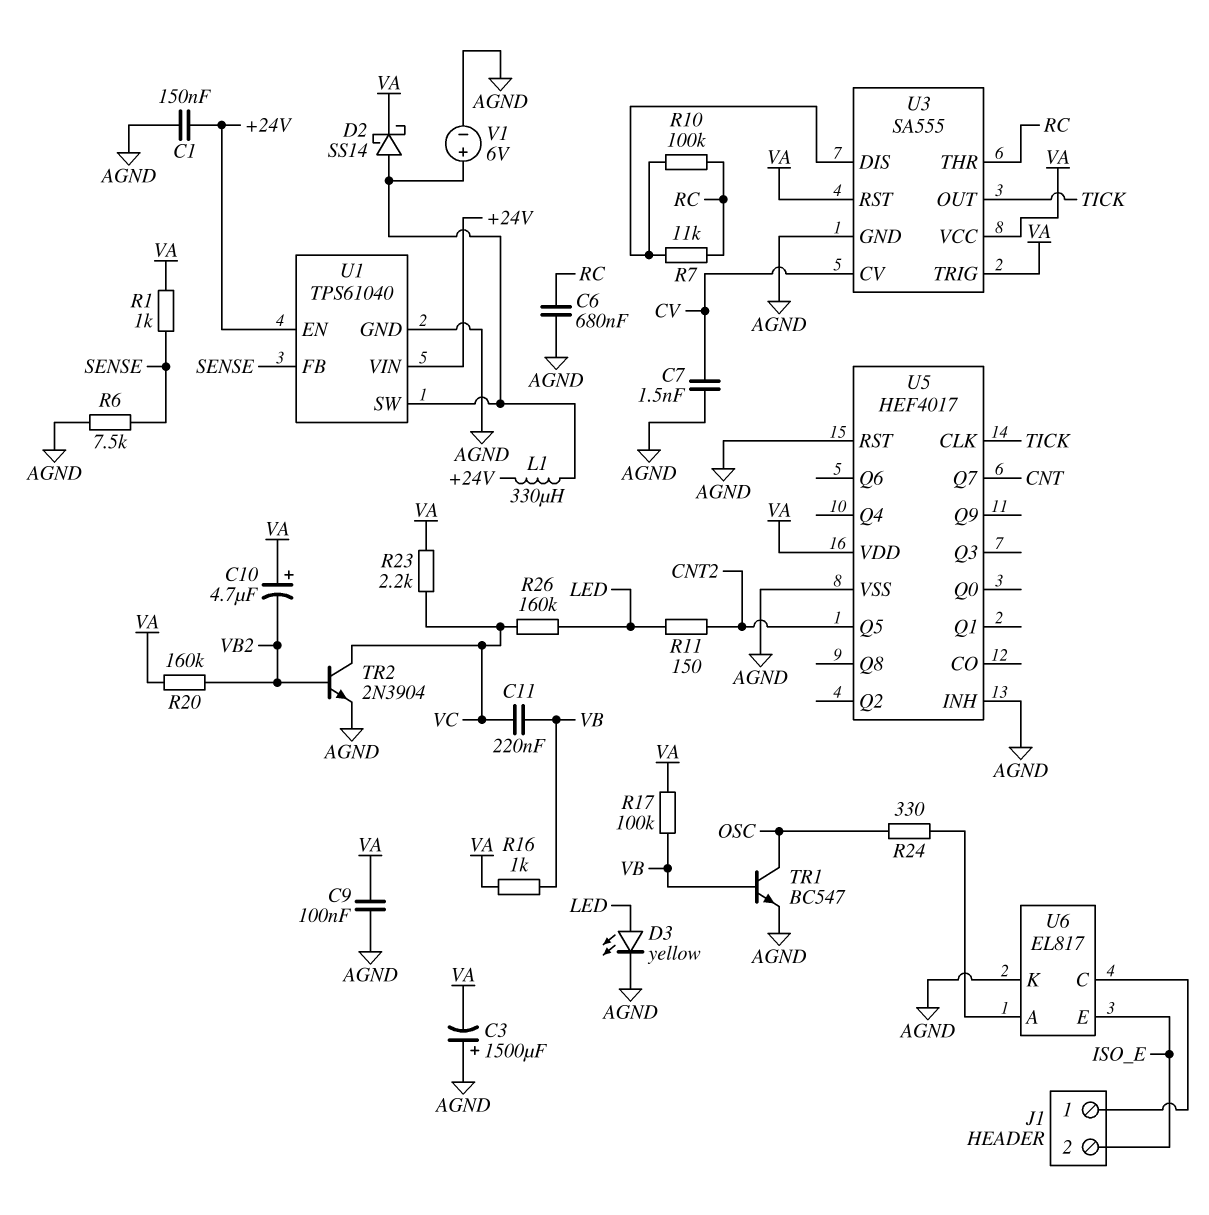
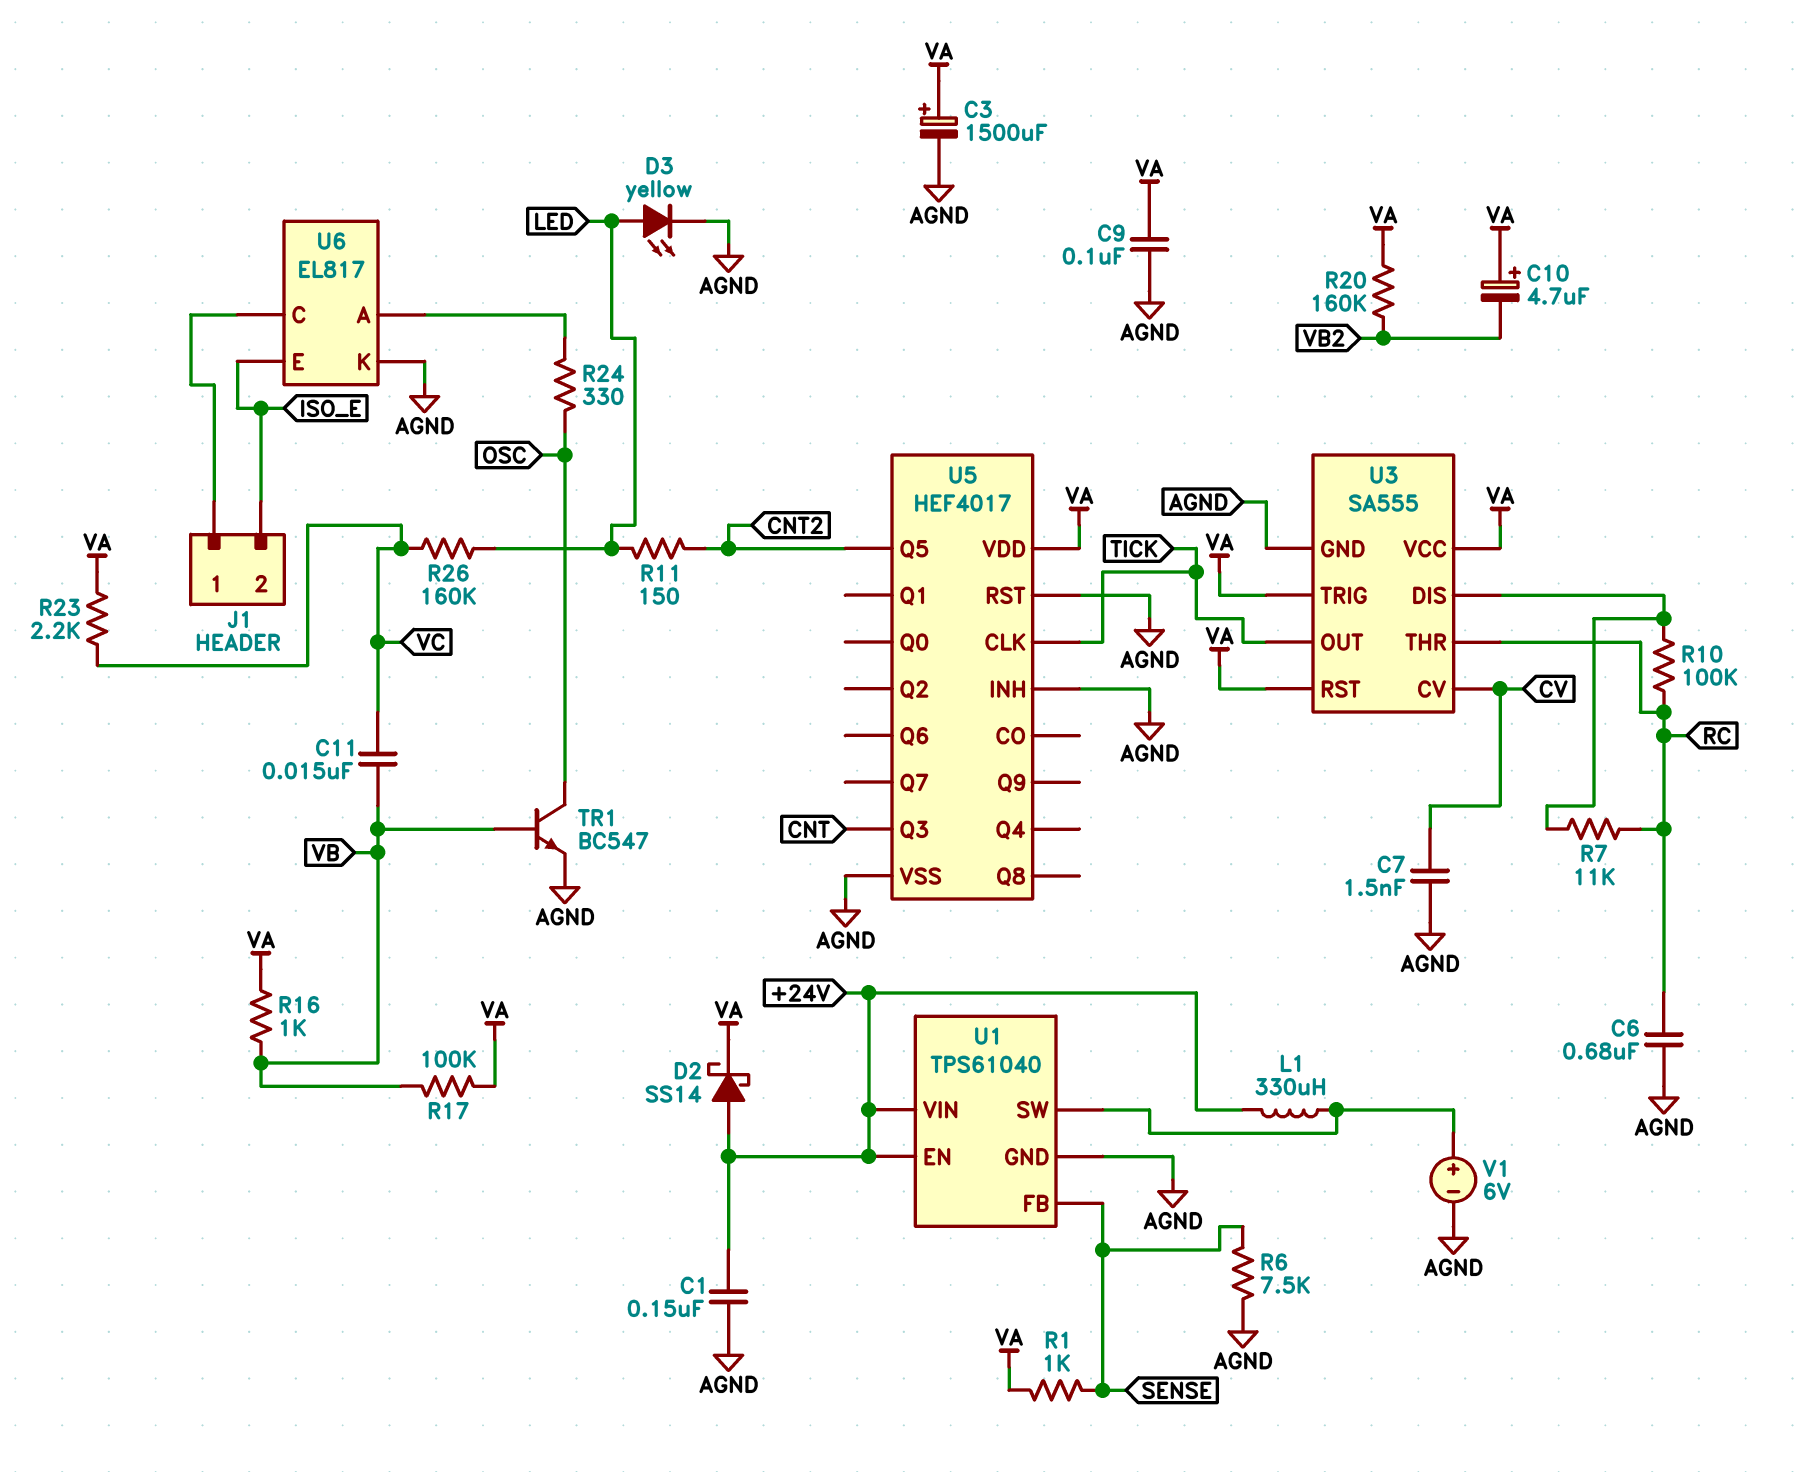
C3: 1500uF (plus AGND, minus VA) -> 1500uF (plus VA, minus AGND)
C11: 220nF (VB, VC) -> 15nF (VB, VC)
D2: schottky SS14 (A U1/SW, K VA) -> schottky SS14 (A +24V, K VA)
TR2: NPN 2N3904 (B VB2, C VC, E AGND) -> none
U5 pin Q3: none -> CNT
U5 pin Q7: CNT -> none

